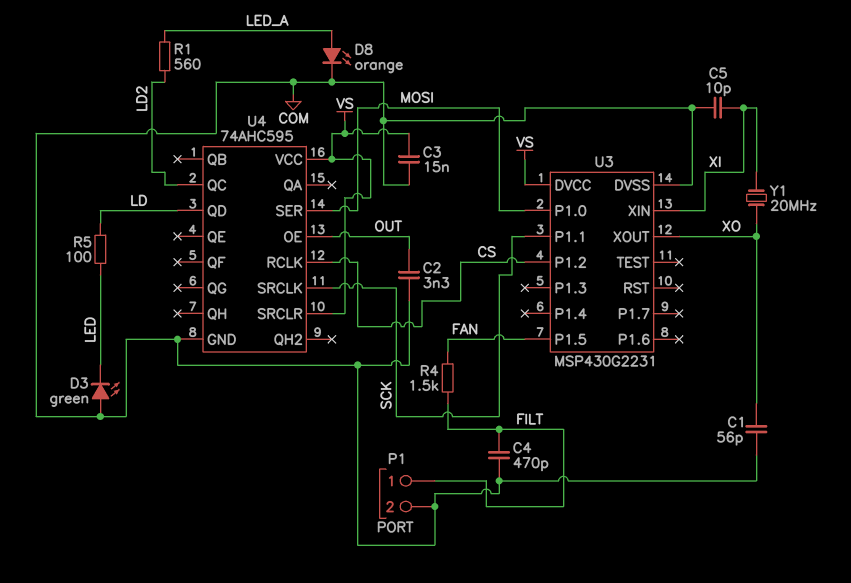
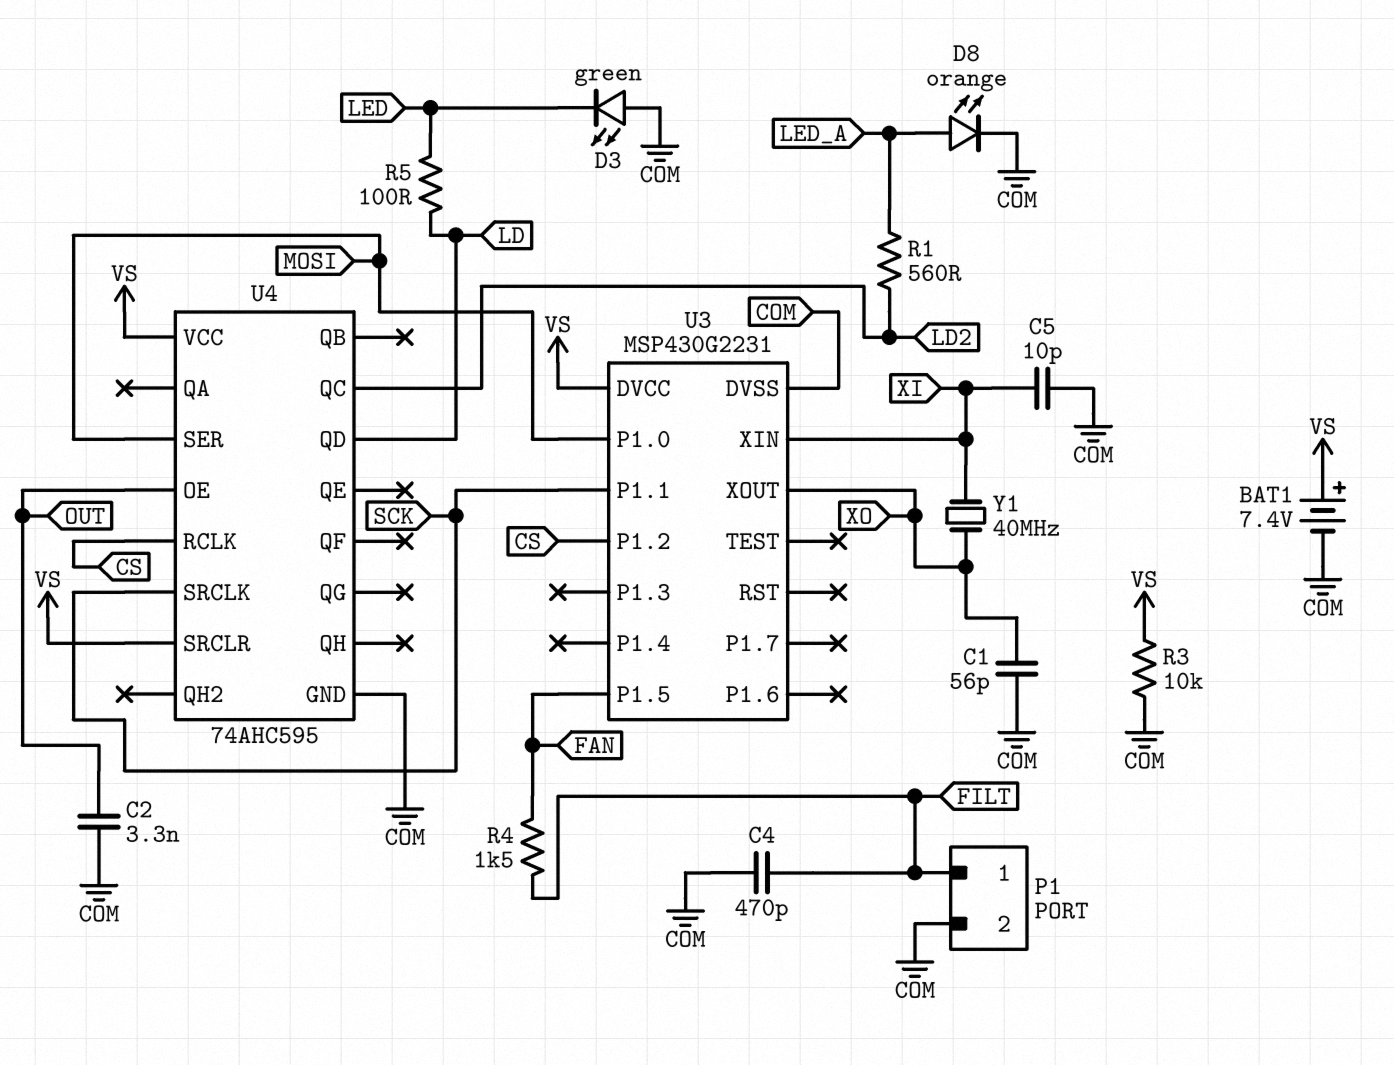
BAT1: none -> 7.4V (plus VS, minus COM)
C3: 15nF (COM, VS) -> none
R3: none -> 10k (COM, VS)
Y1: 20MHz (XI, XO) -> 40MHz (XI, XO)

